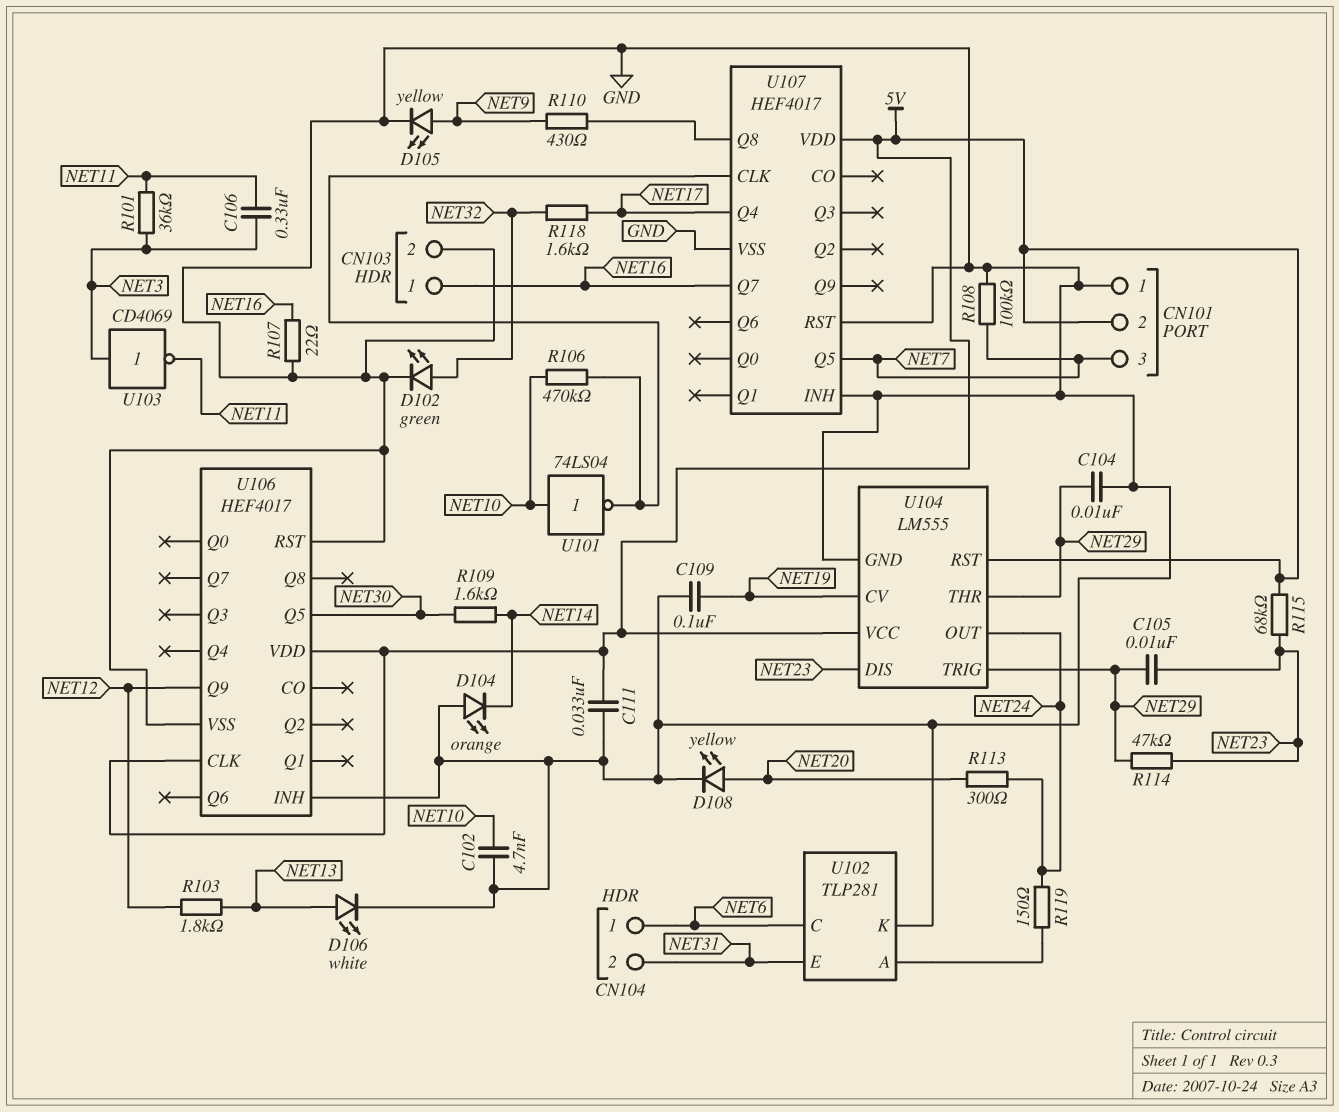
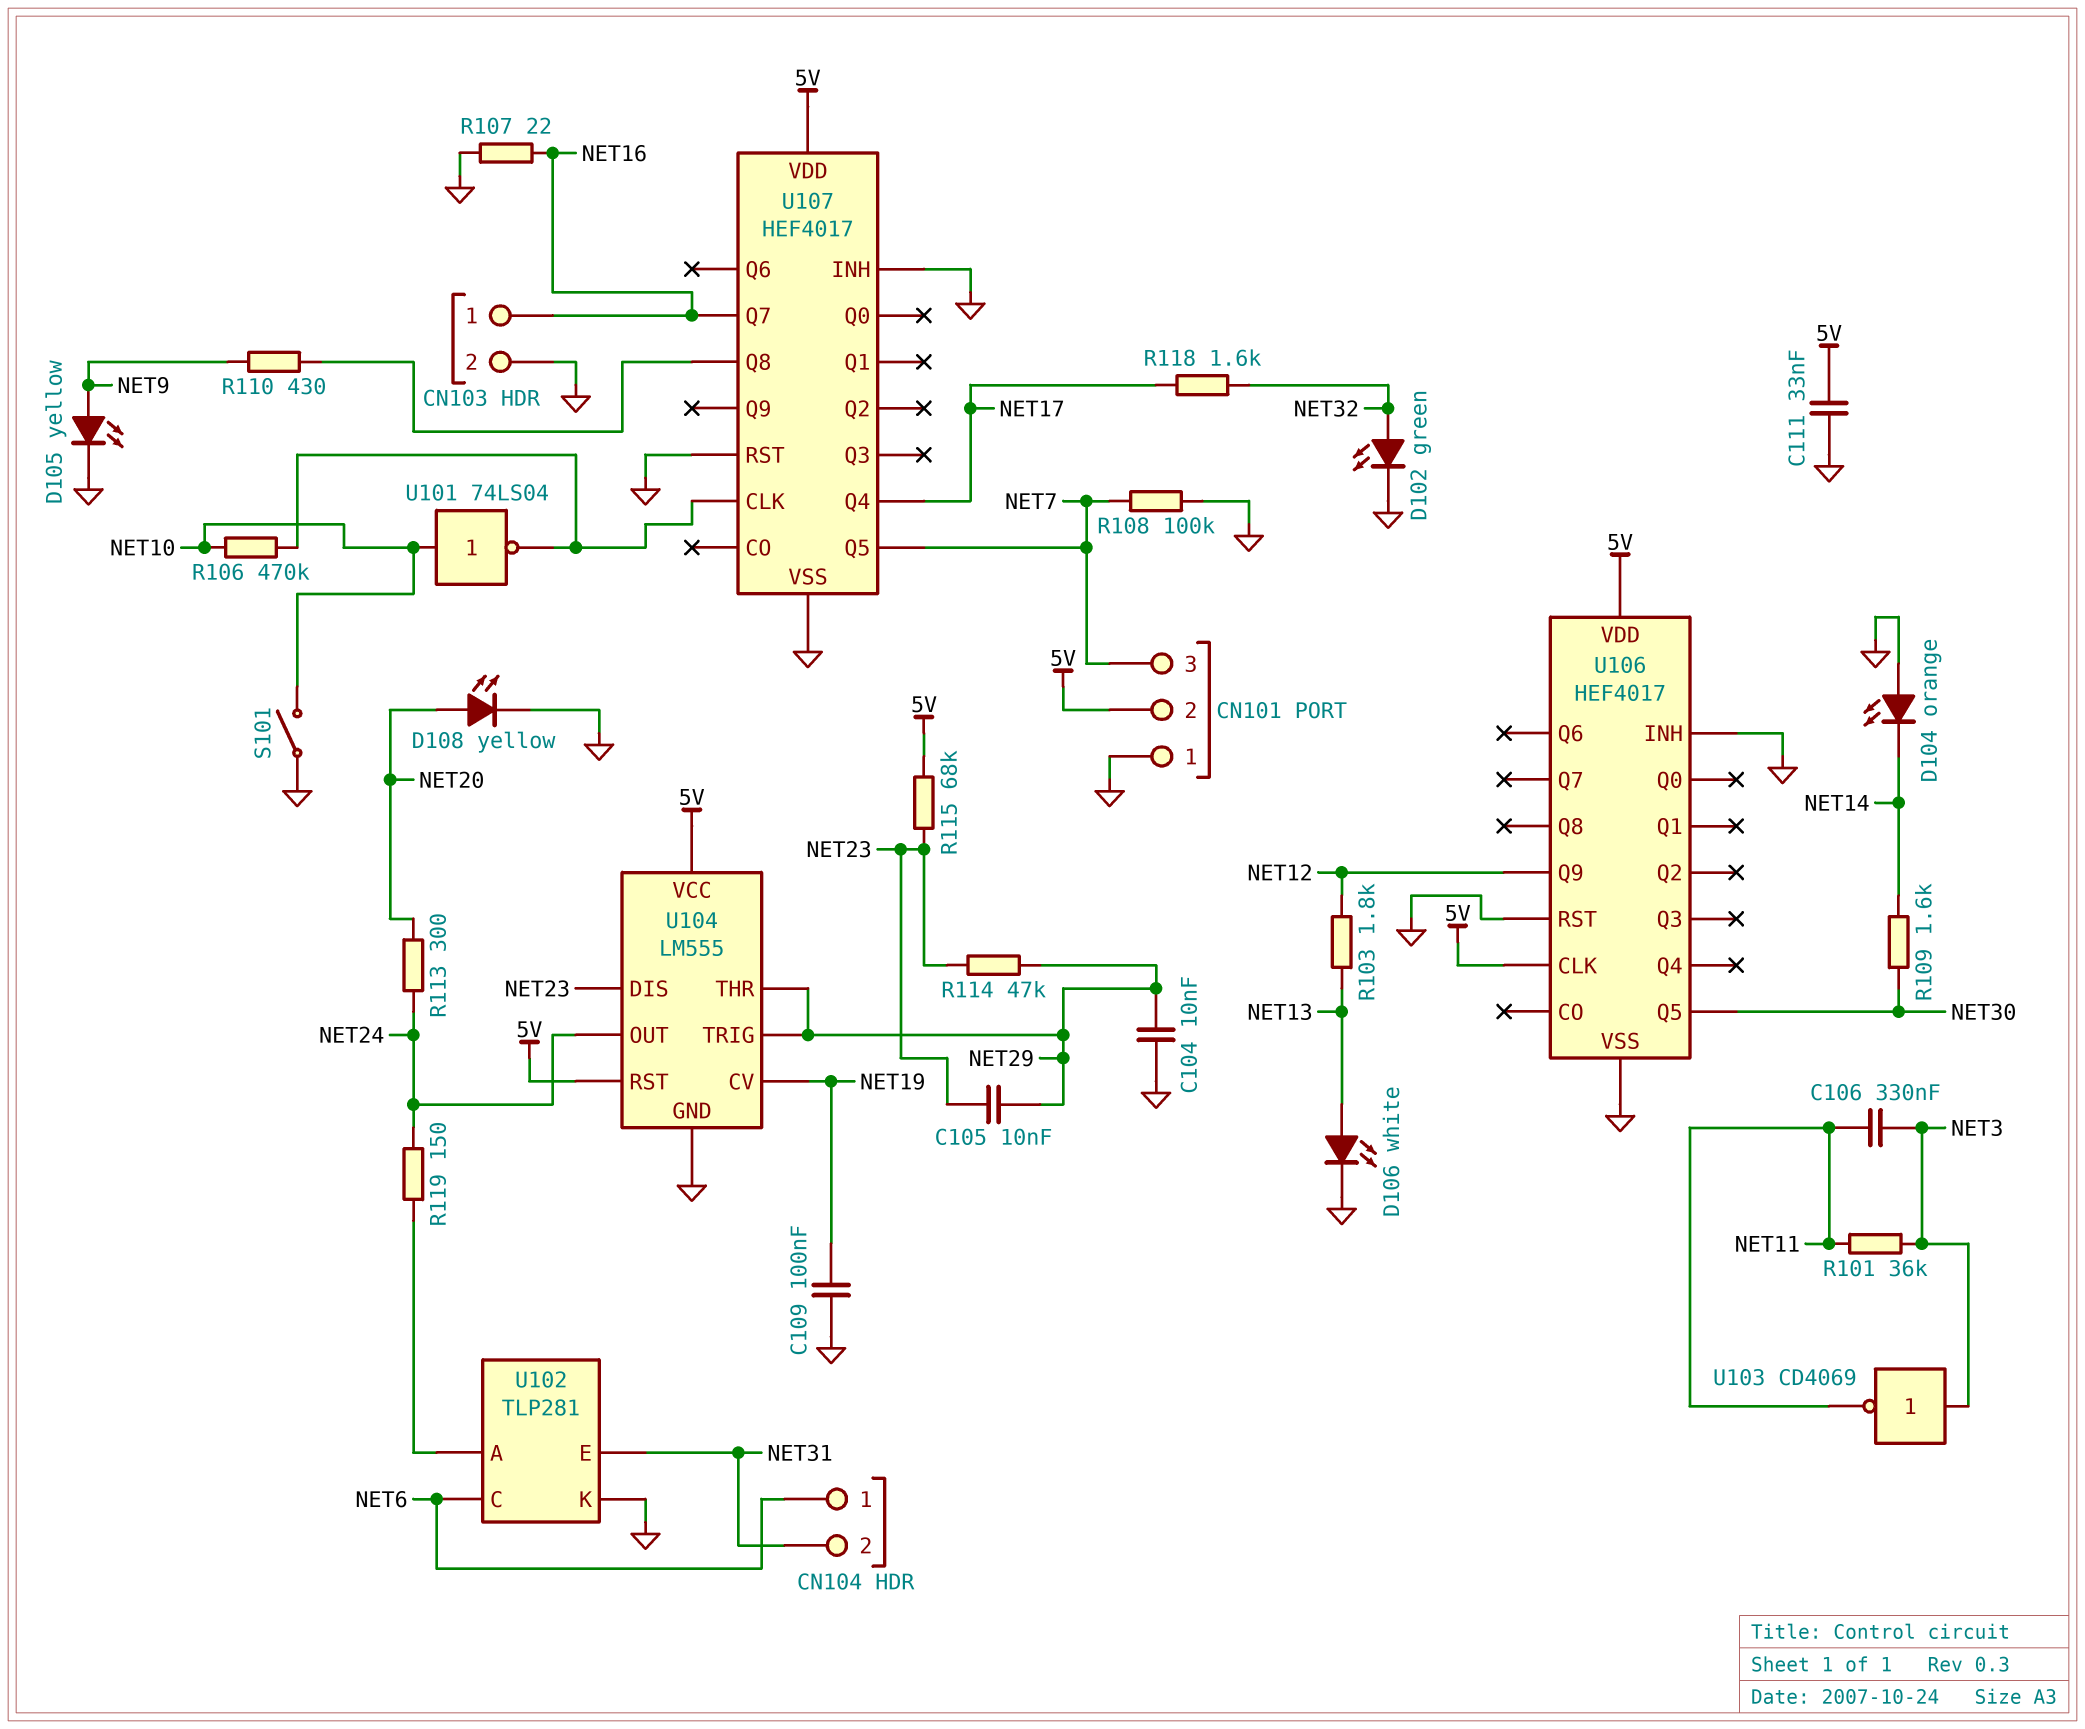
C102: 4.7nF (GND, NET10) -> none
S101: none -> switch (GND, NET10)

